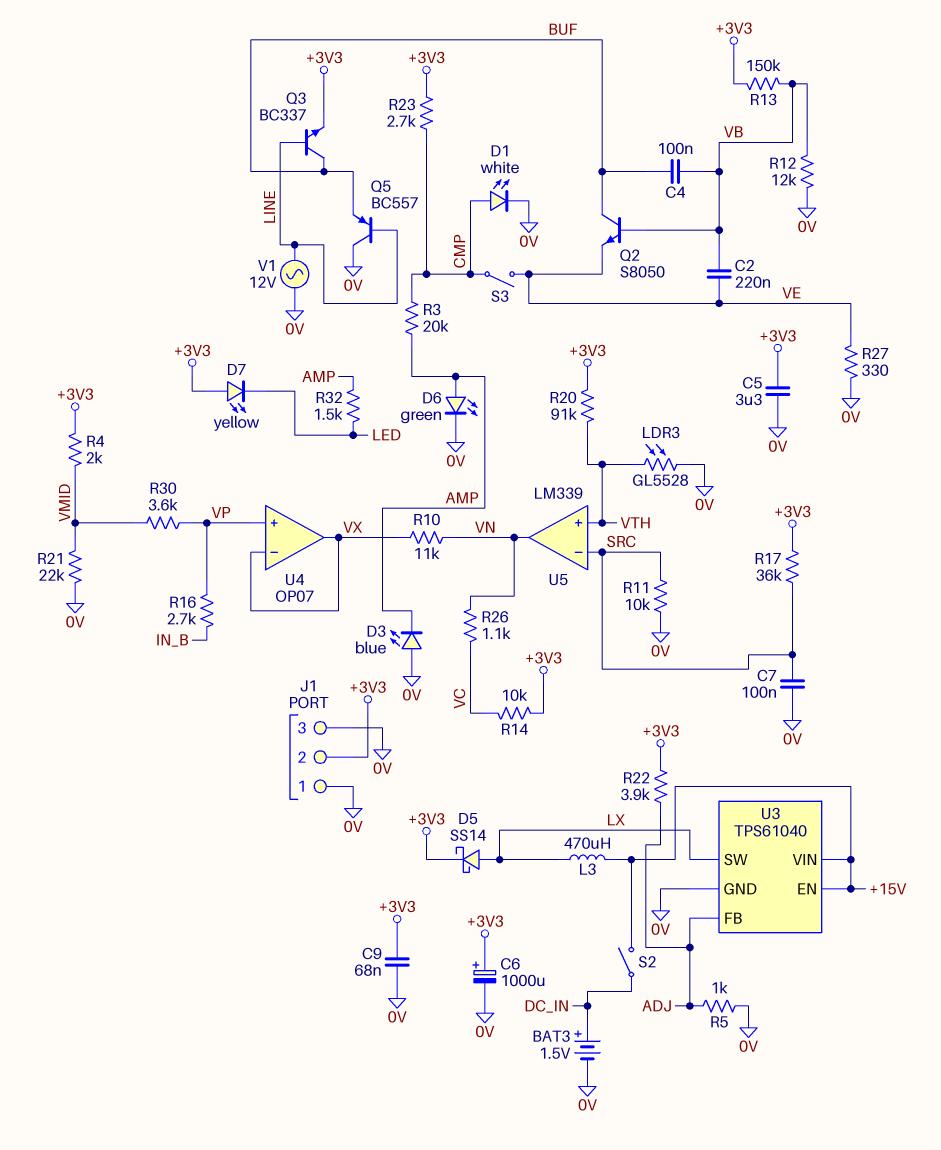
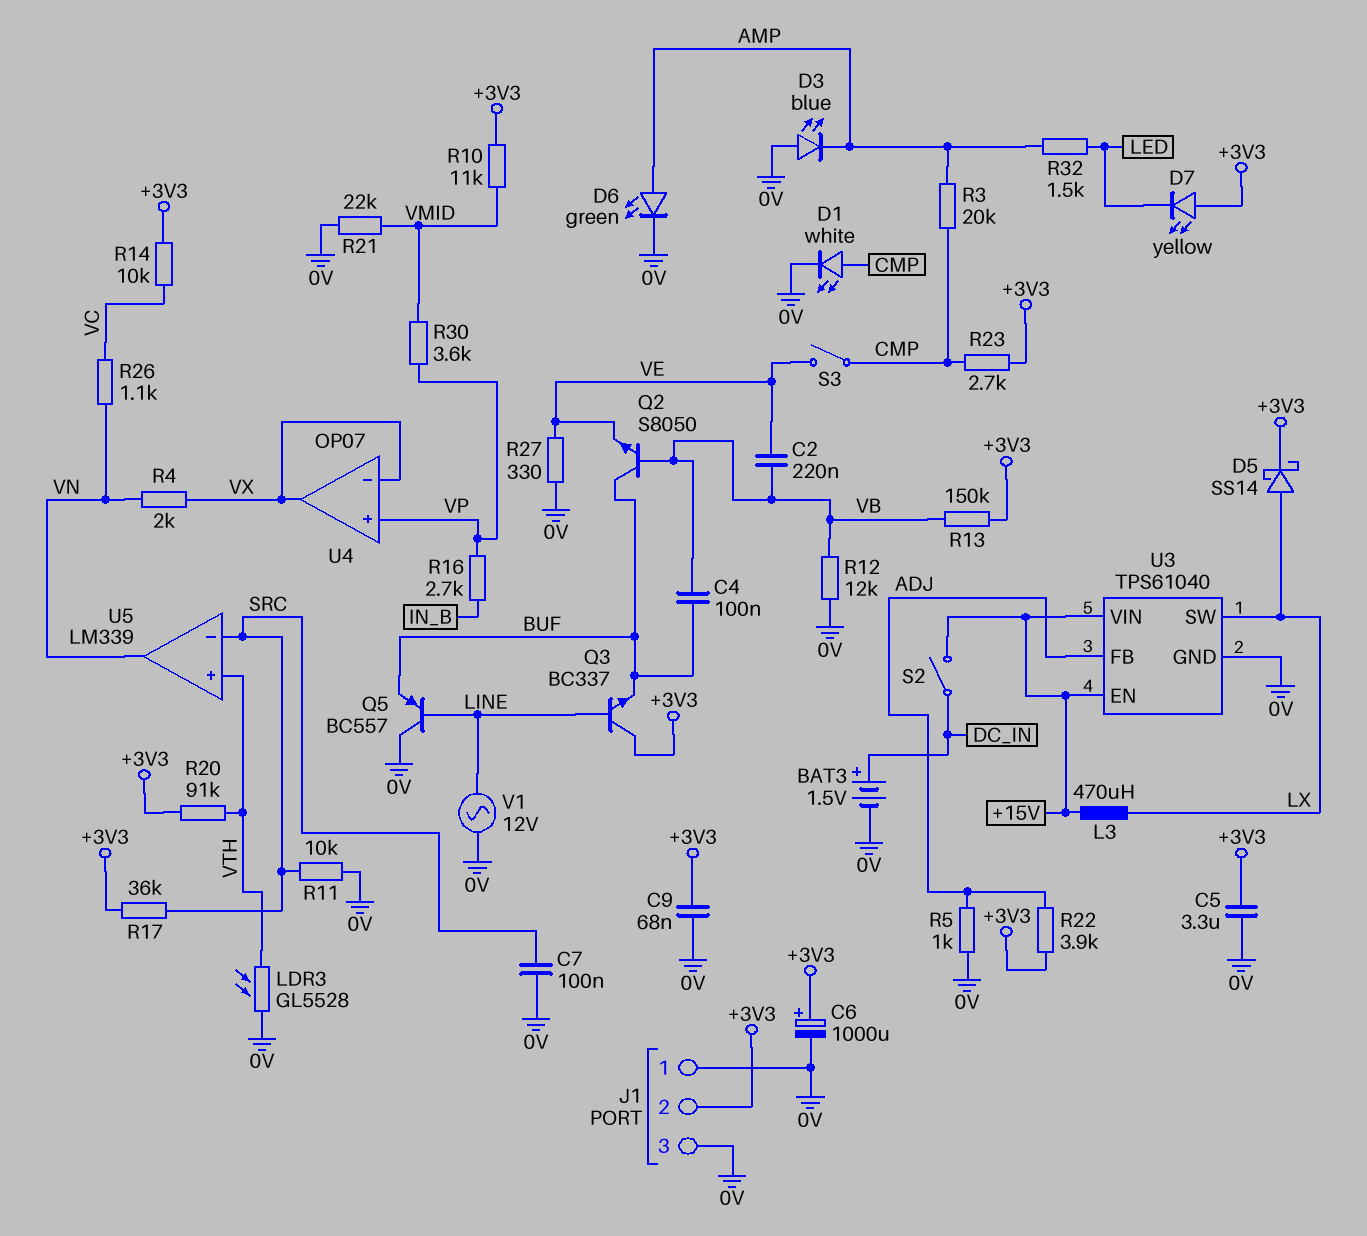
Q3: NPN BC337 (B LINE, C BUF, E +3V3) -> NPN BC337 (B LINE, C +3V3, E BUF)
R4: 2k (+3V3, VMID) -> 2k (VN, VX)
R10: 11k (VN, VX) -> 11k (+3V3, VMID)

